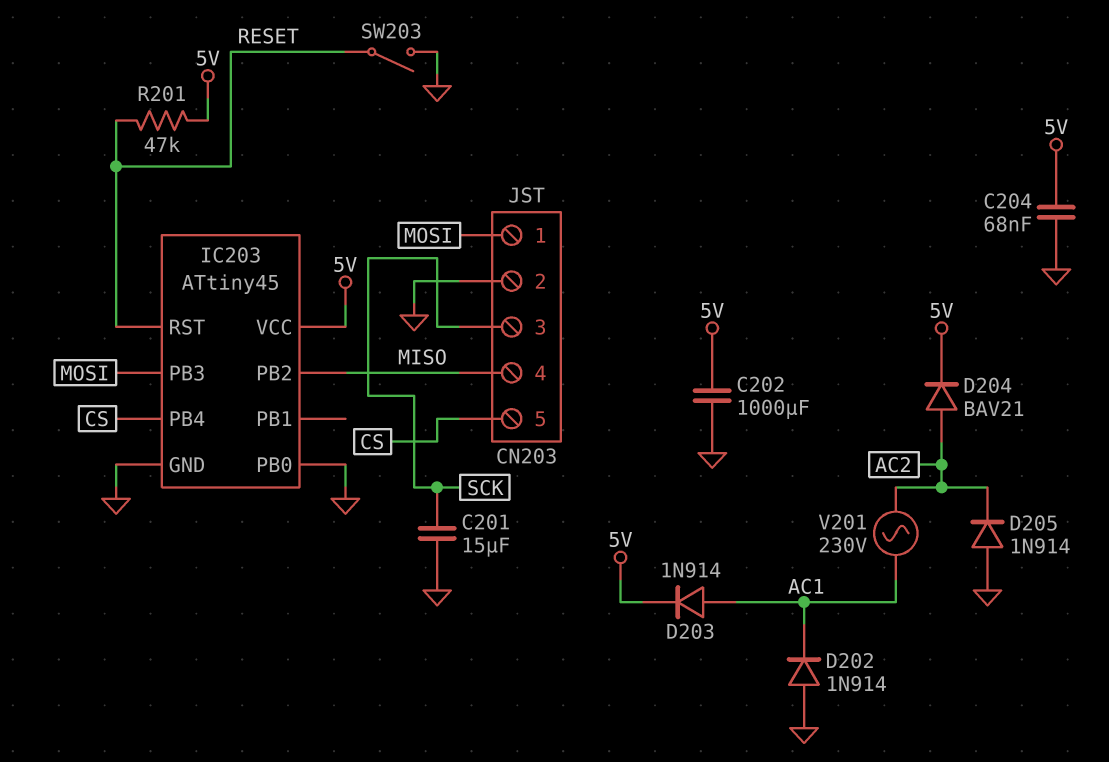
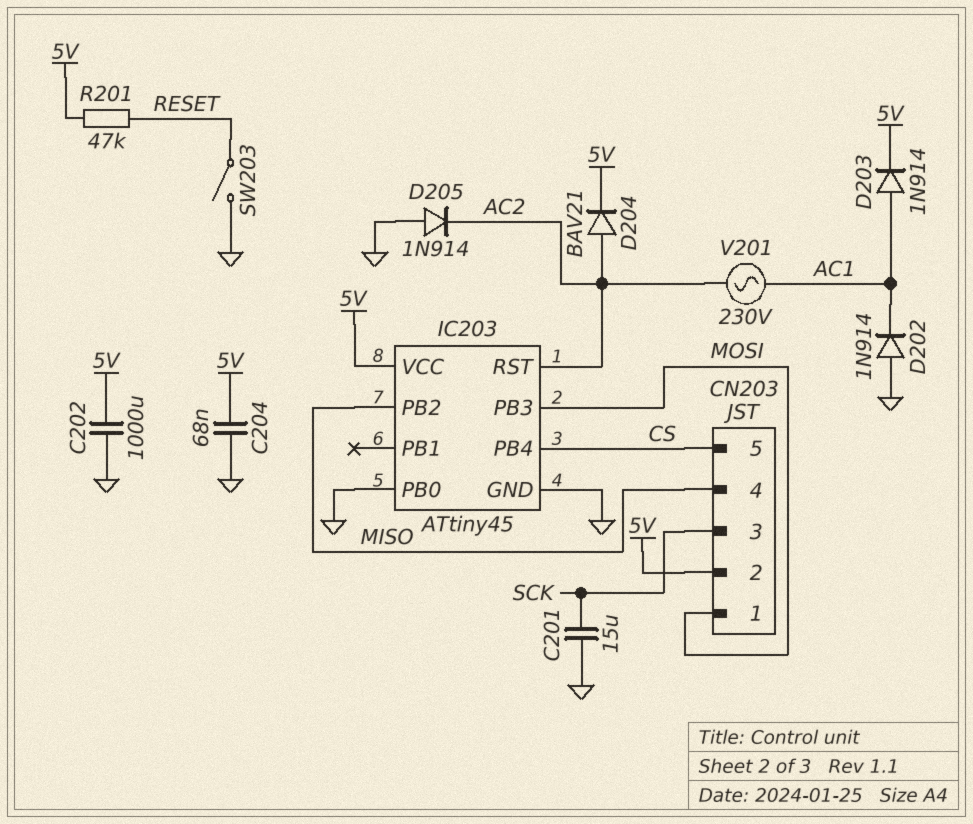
CN203 pin 2: GND -> 5V
IC203 pin RST: RESET -> AC2

